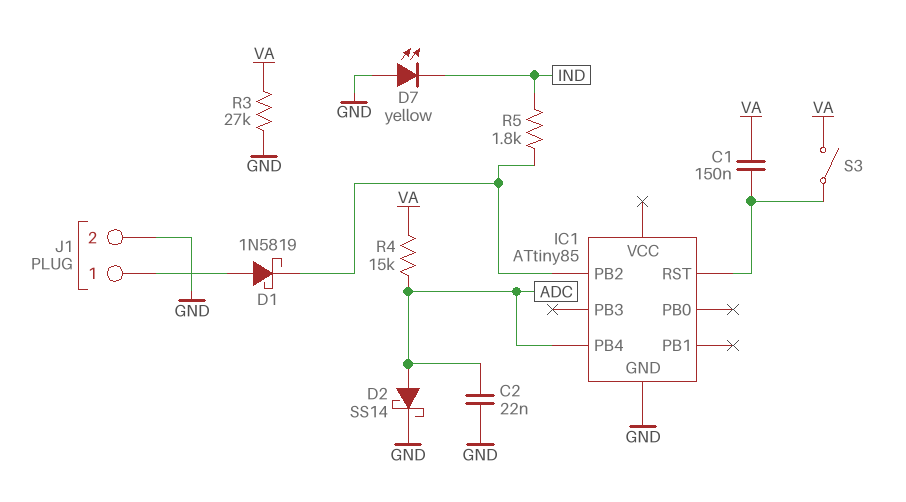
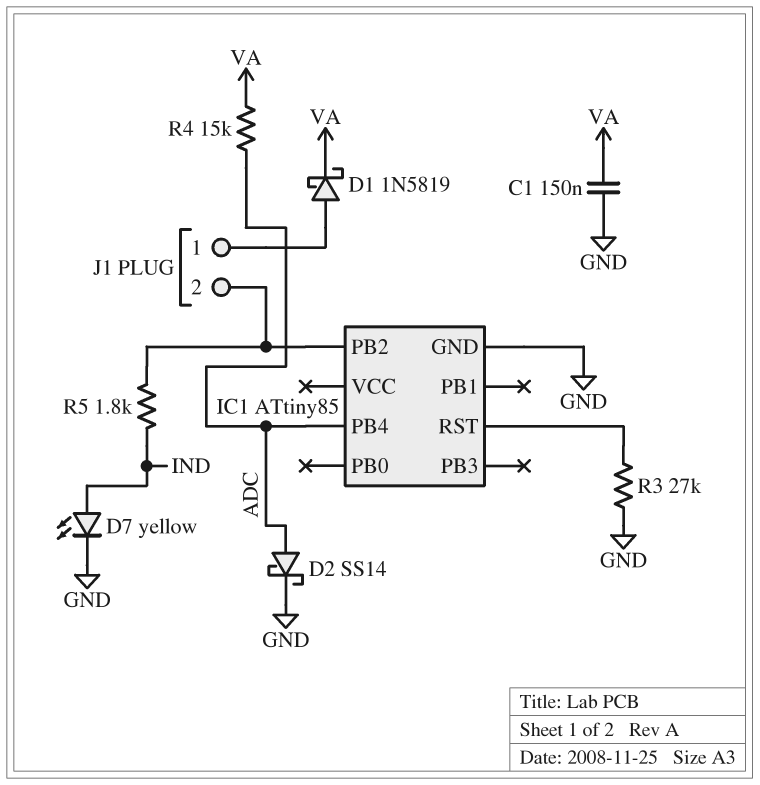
C1: 150nF (IC1/RST, VA) -> 150nF (GND, VA)
C2: 22nF (ADC, GND) -> none
D1: schottky 1N5819 (A J1/1, K IC1/PB2) -> schottky 1N5819 (A J1/1, K VA)
D7: LED yellow (A GND, K IND) -> LED yellow (A IND, K GND)
J1 pin 2: GND -> IC1/PB2
R3: 27k (GND, VA) -> 27k (GND, IC1/RST)
S3: switch (IC1/RST, VA) -> none

